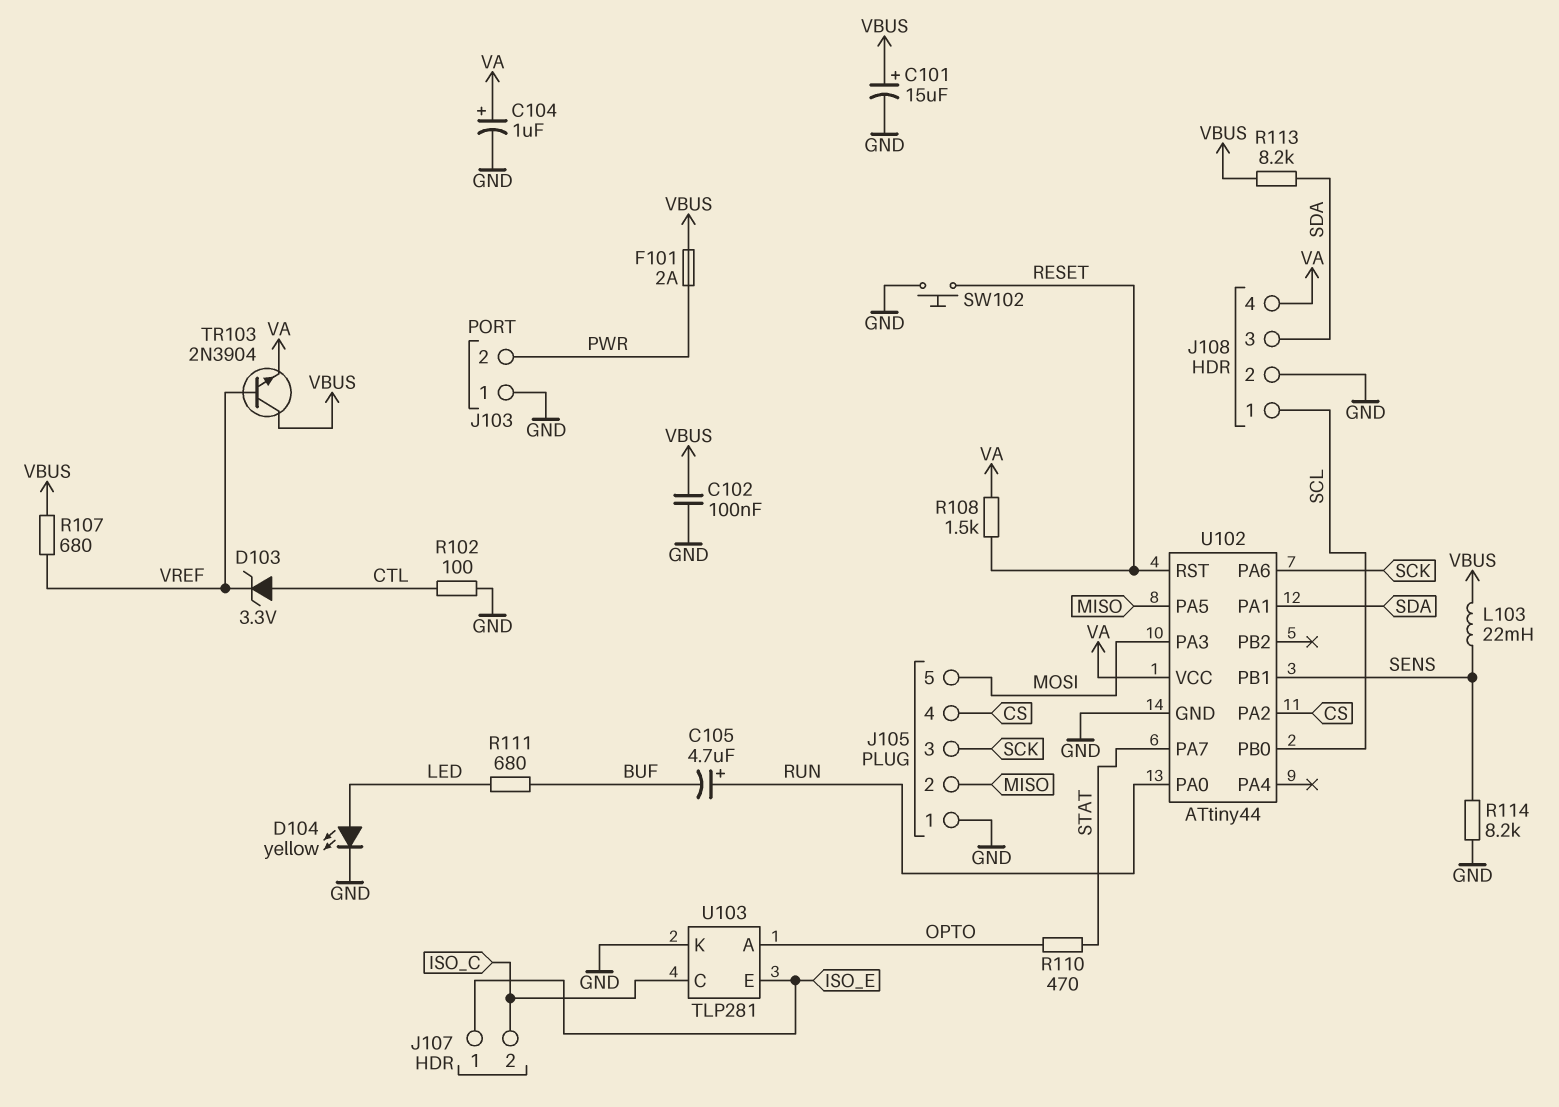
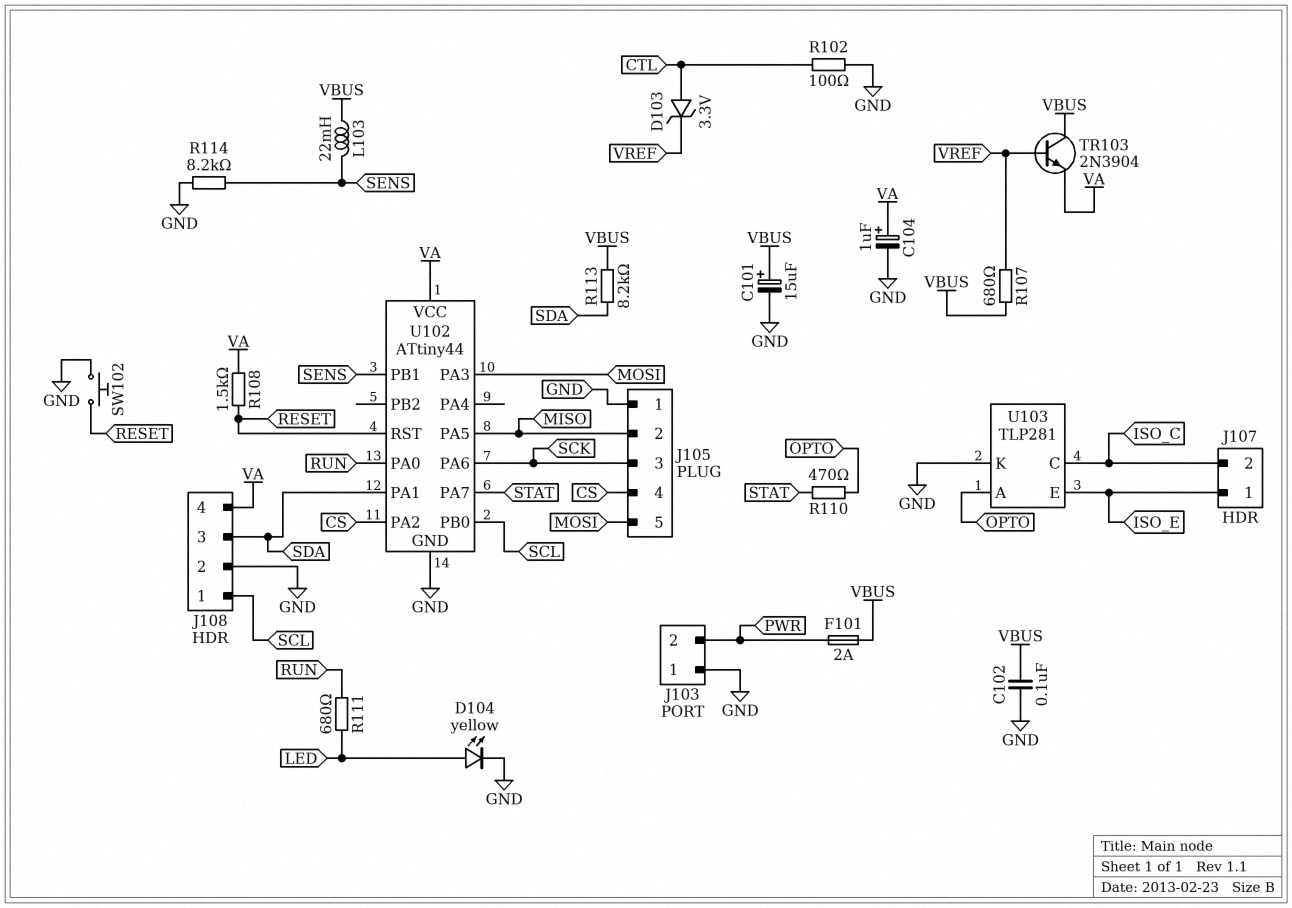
C105: 4.7uF (plus RUN, minus BUF) -> none
R111: 680 (BUF, LED) -> 680 (LED, RUN)

